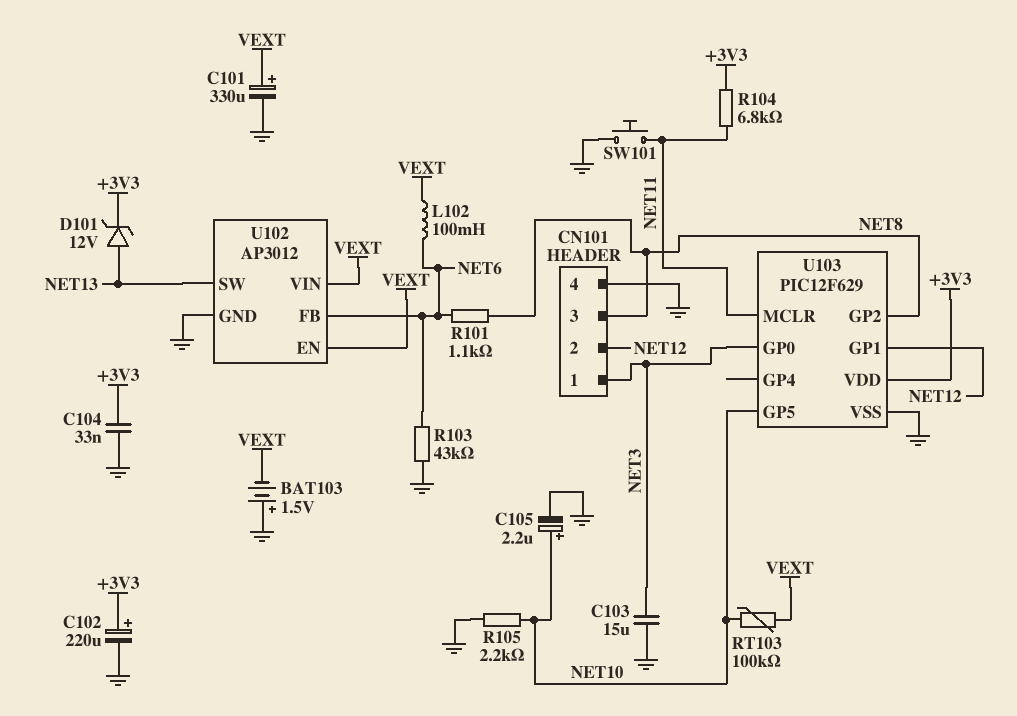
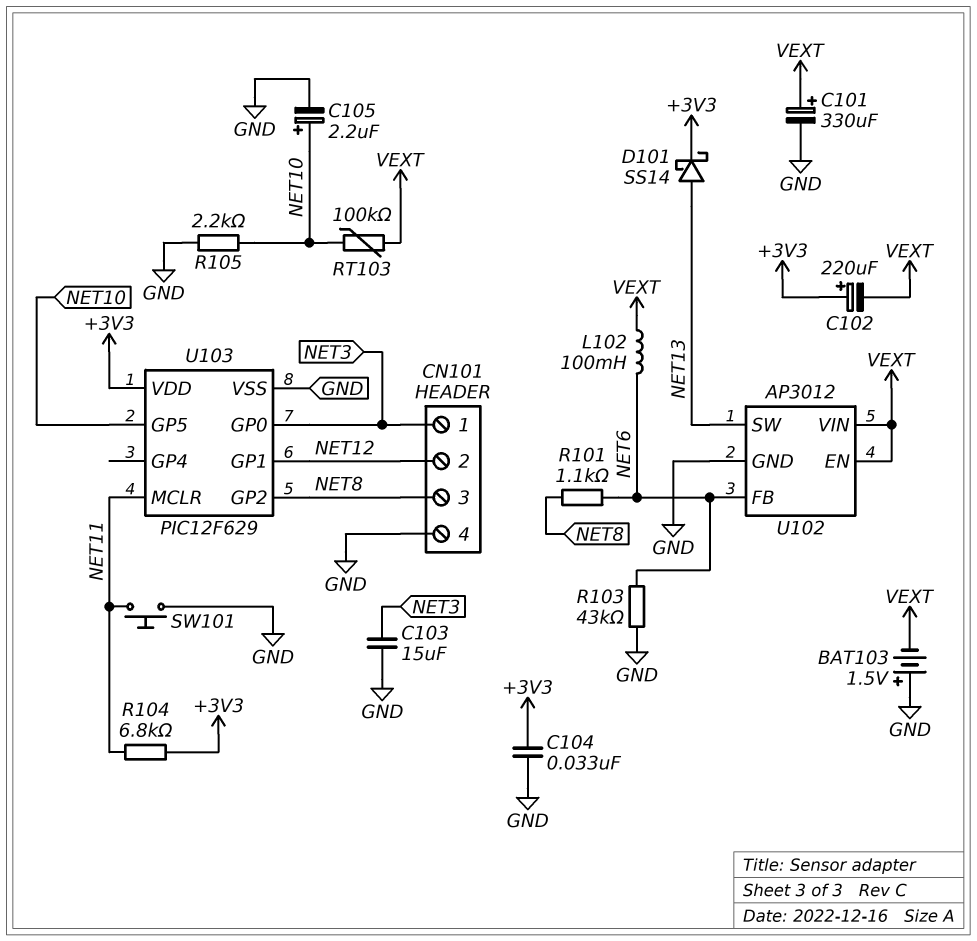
C102: 220uF (plus +3V3, minus GND) -> 220uF (plus +3V3, minus VEXT)
D101: zener 12V (A NET13, K +3V3) -> schottky SS14 (A NET13, K +3V3)

